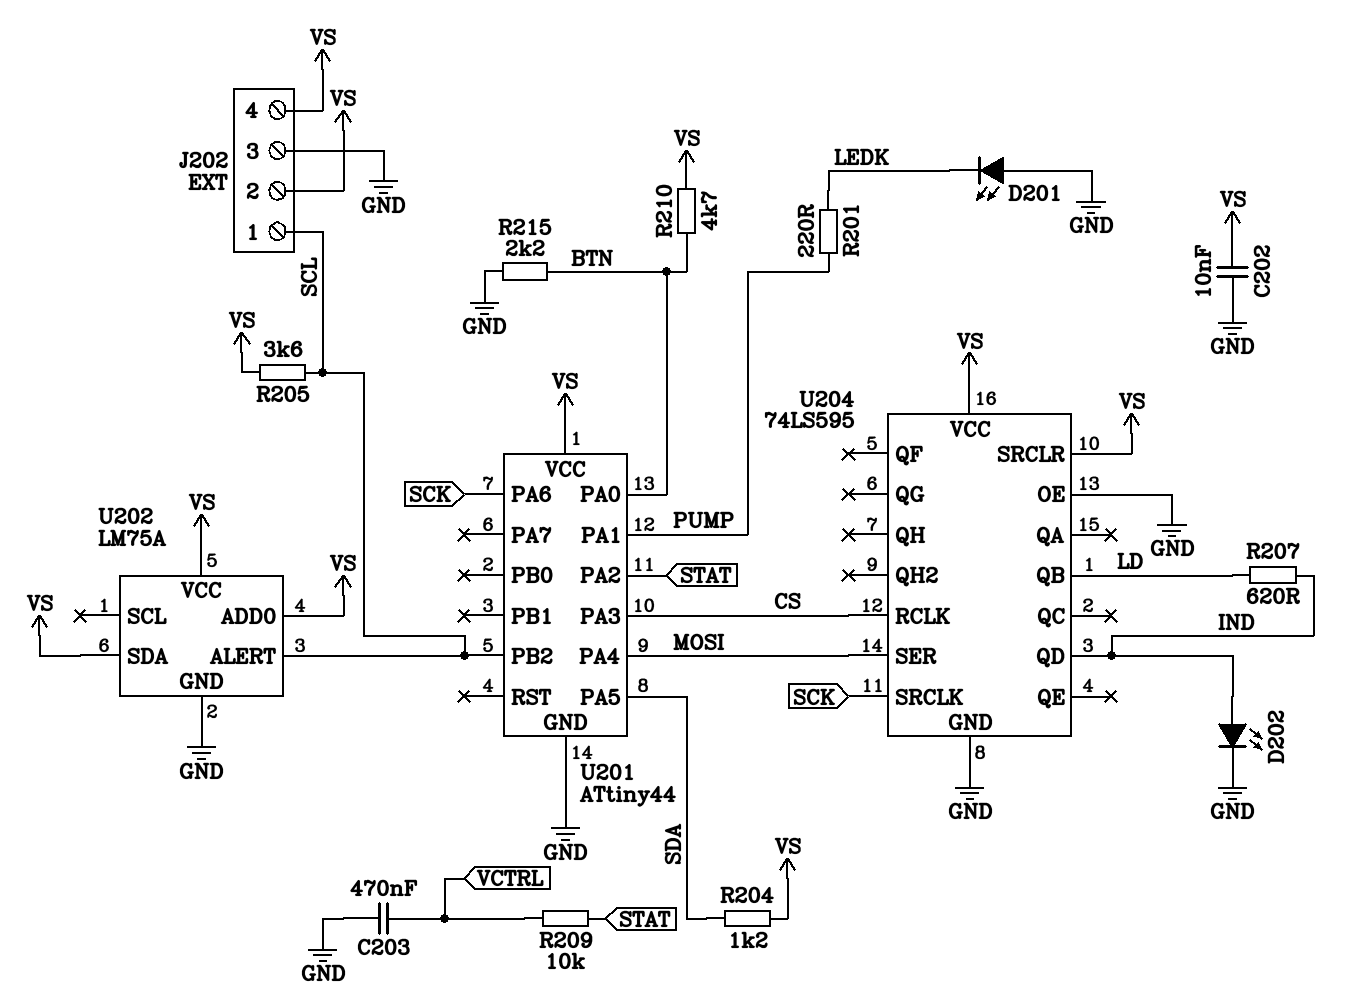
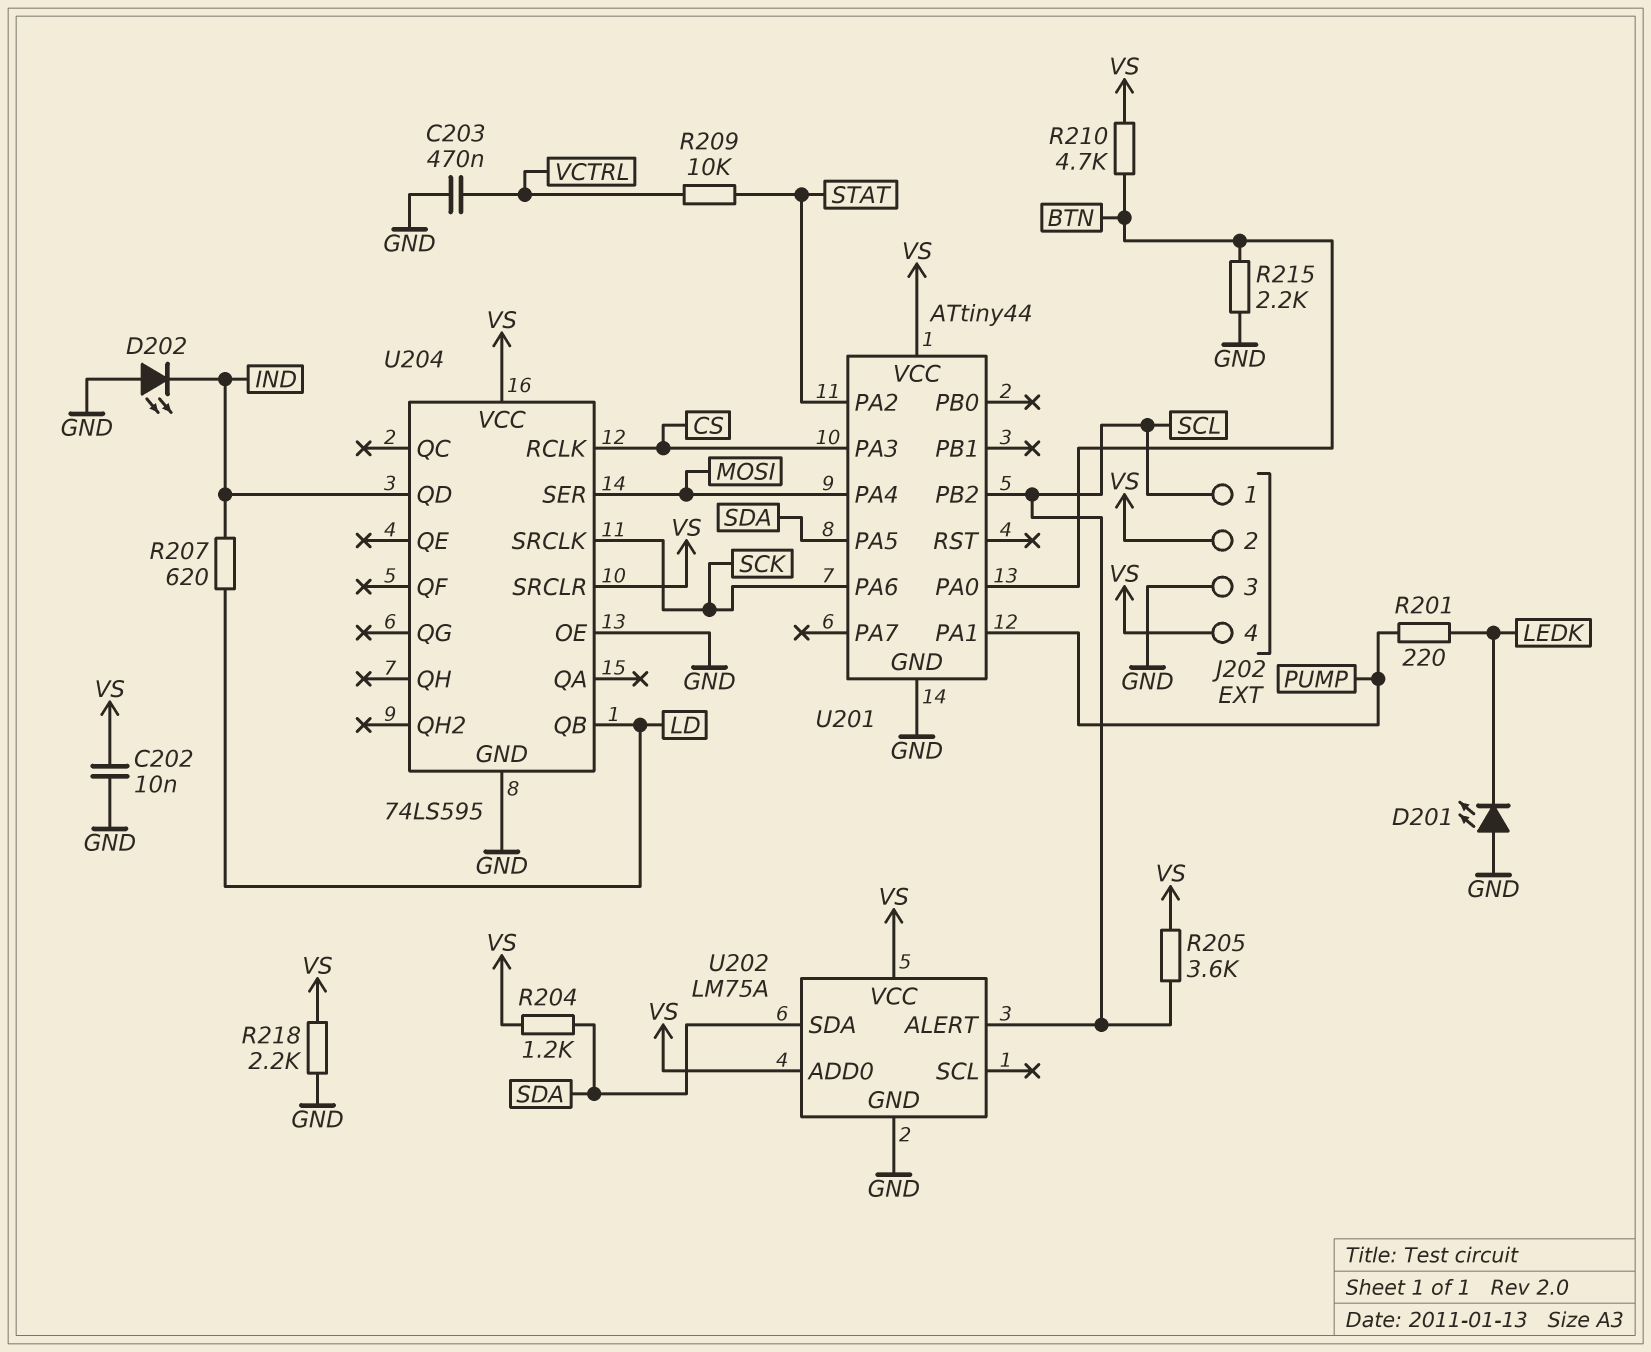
D202: LED (A IND, K GND) -> LED (A GND, K IND)
R218: none -> 2.2k (GND, VS)
U202 pin SDA: VS -> SDA

